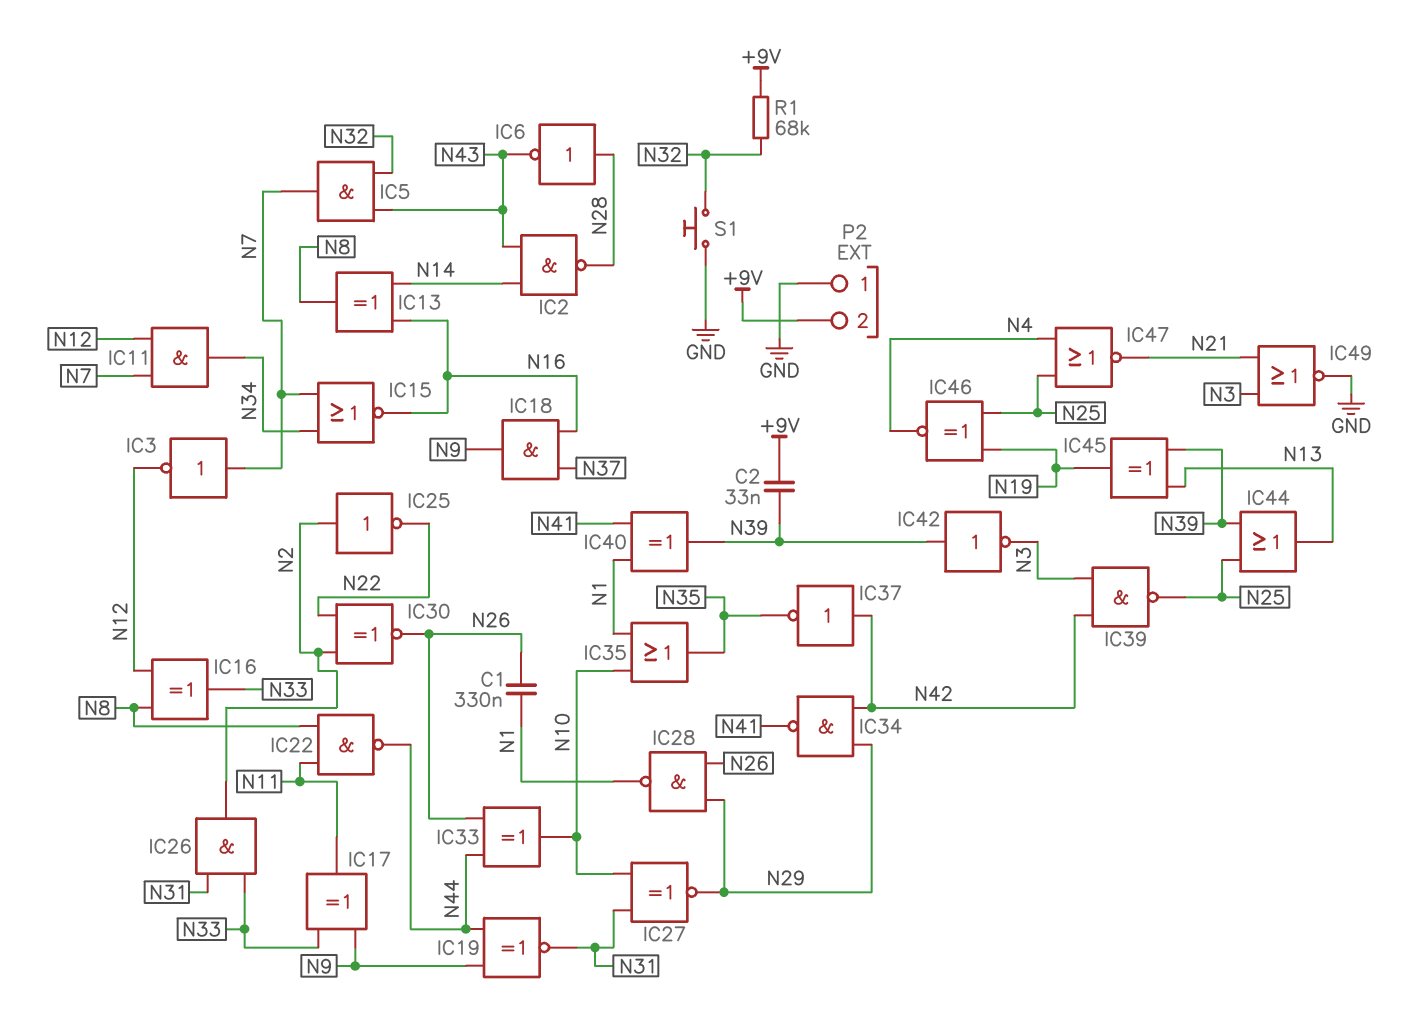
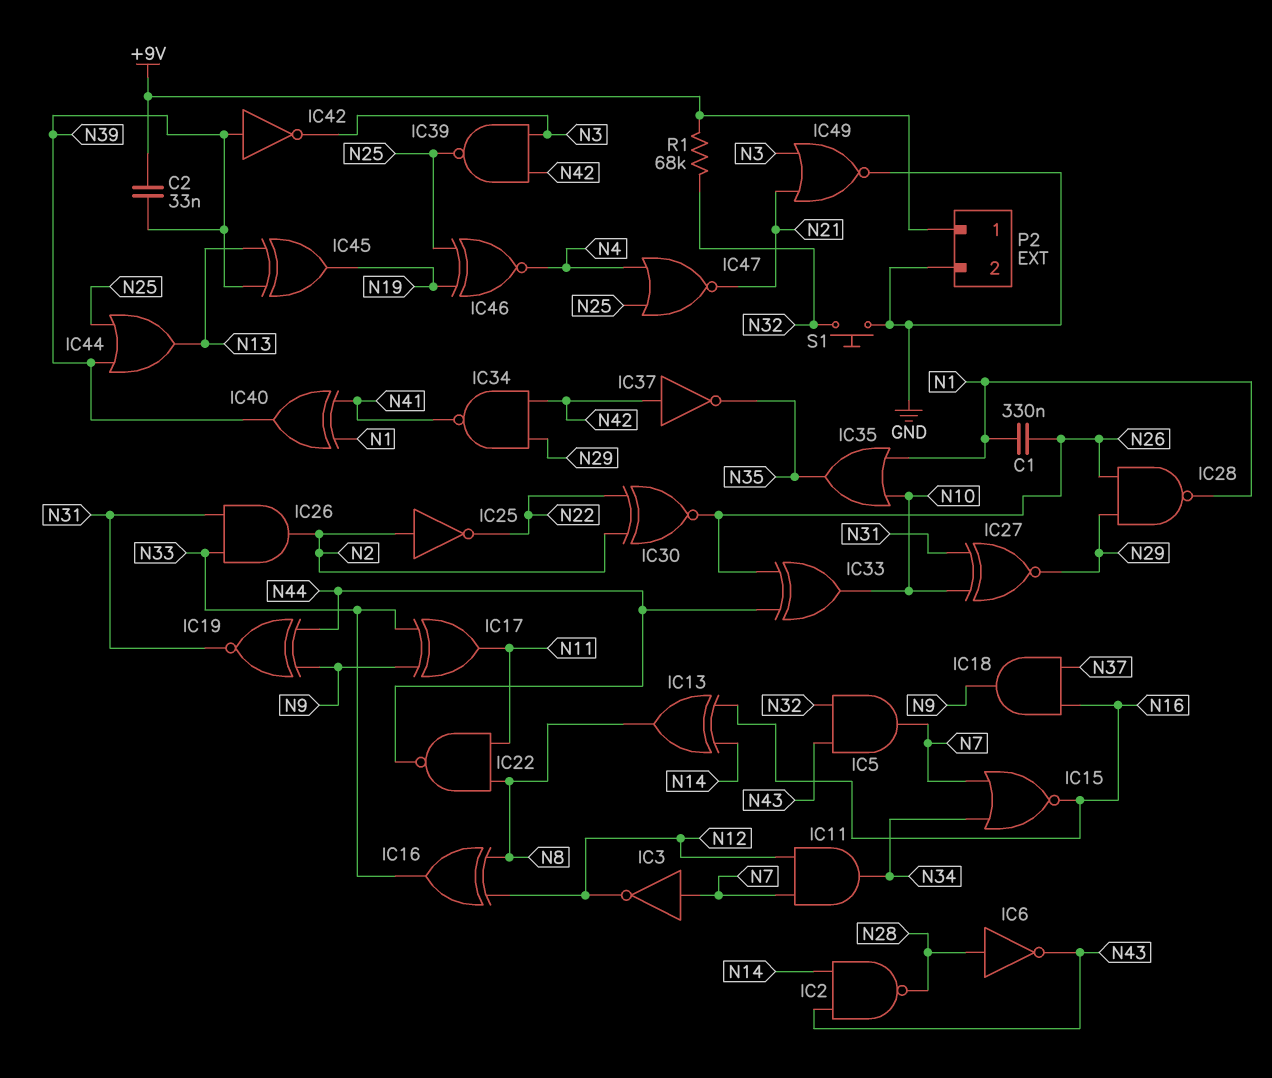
P2 pin 1: GND -> +9V
P2 pin 2: +9V -> GND

